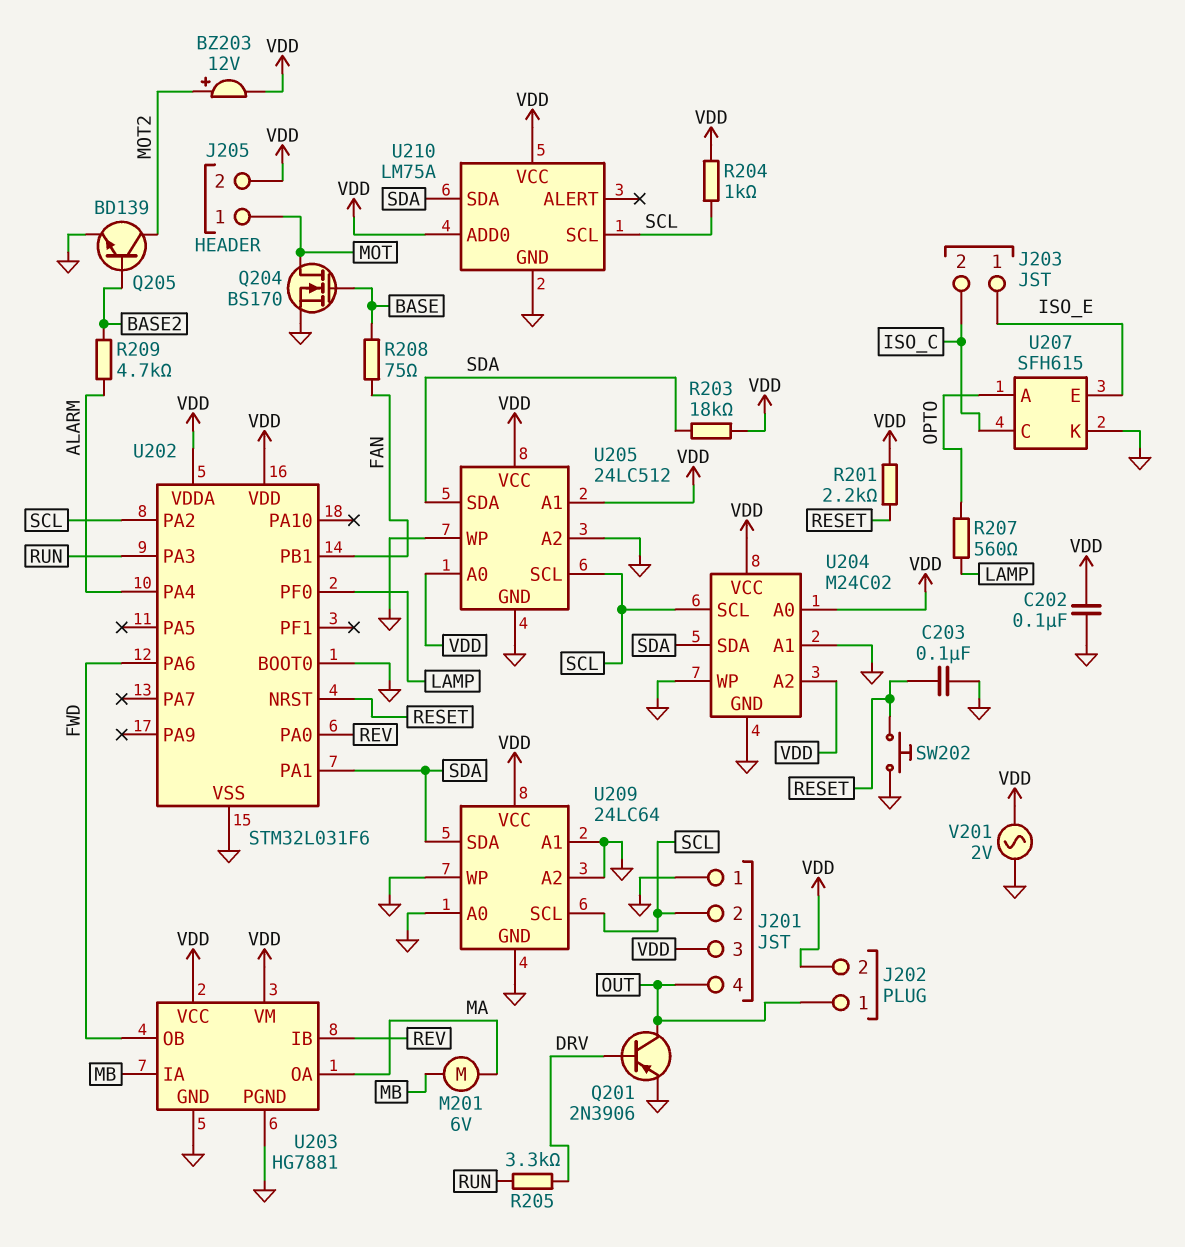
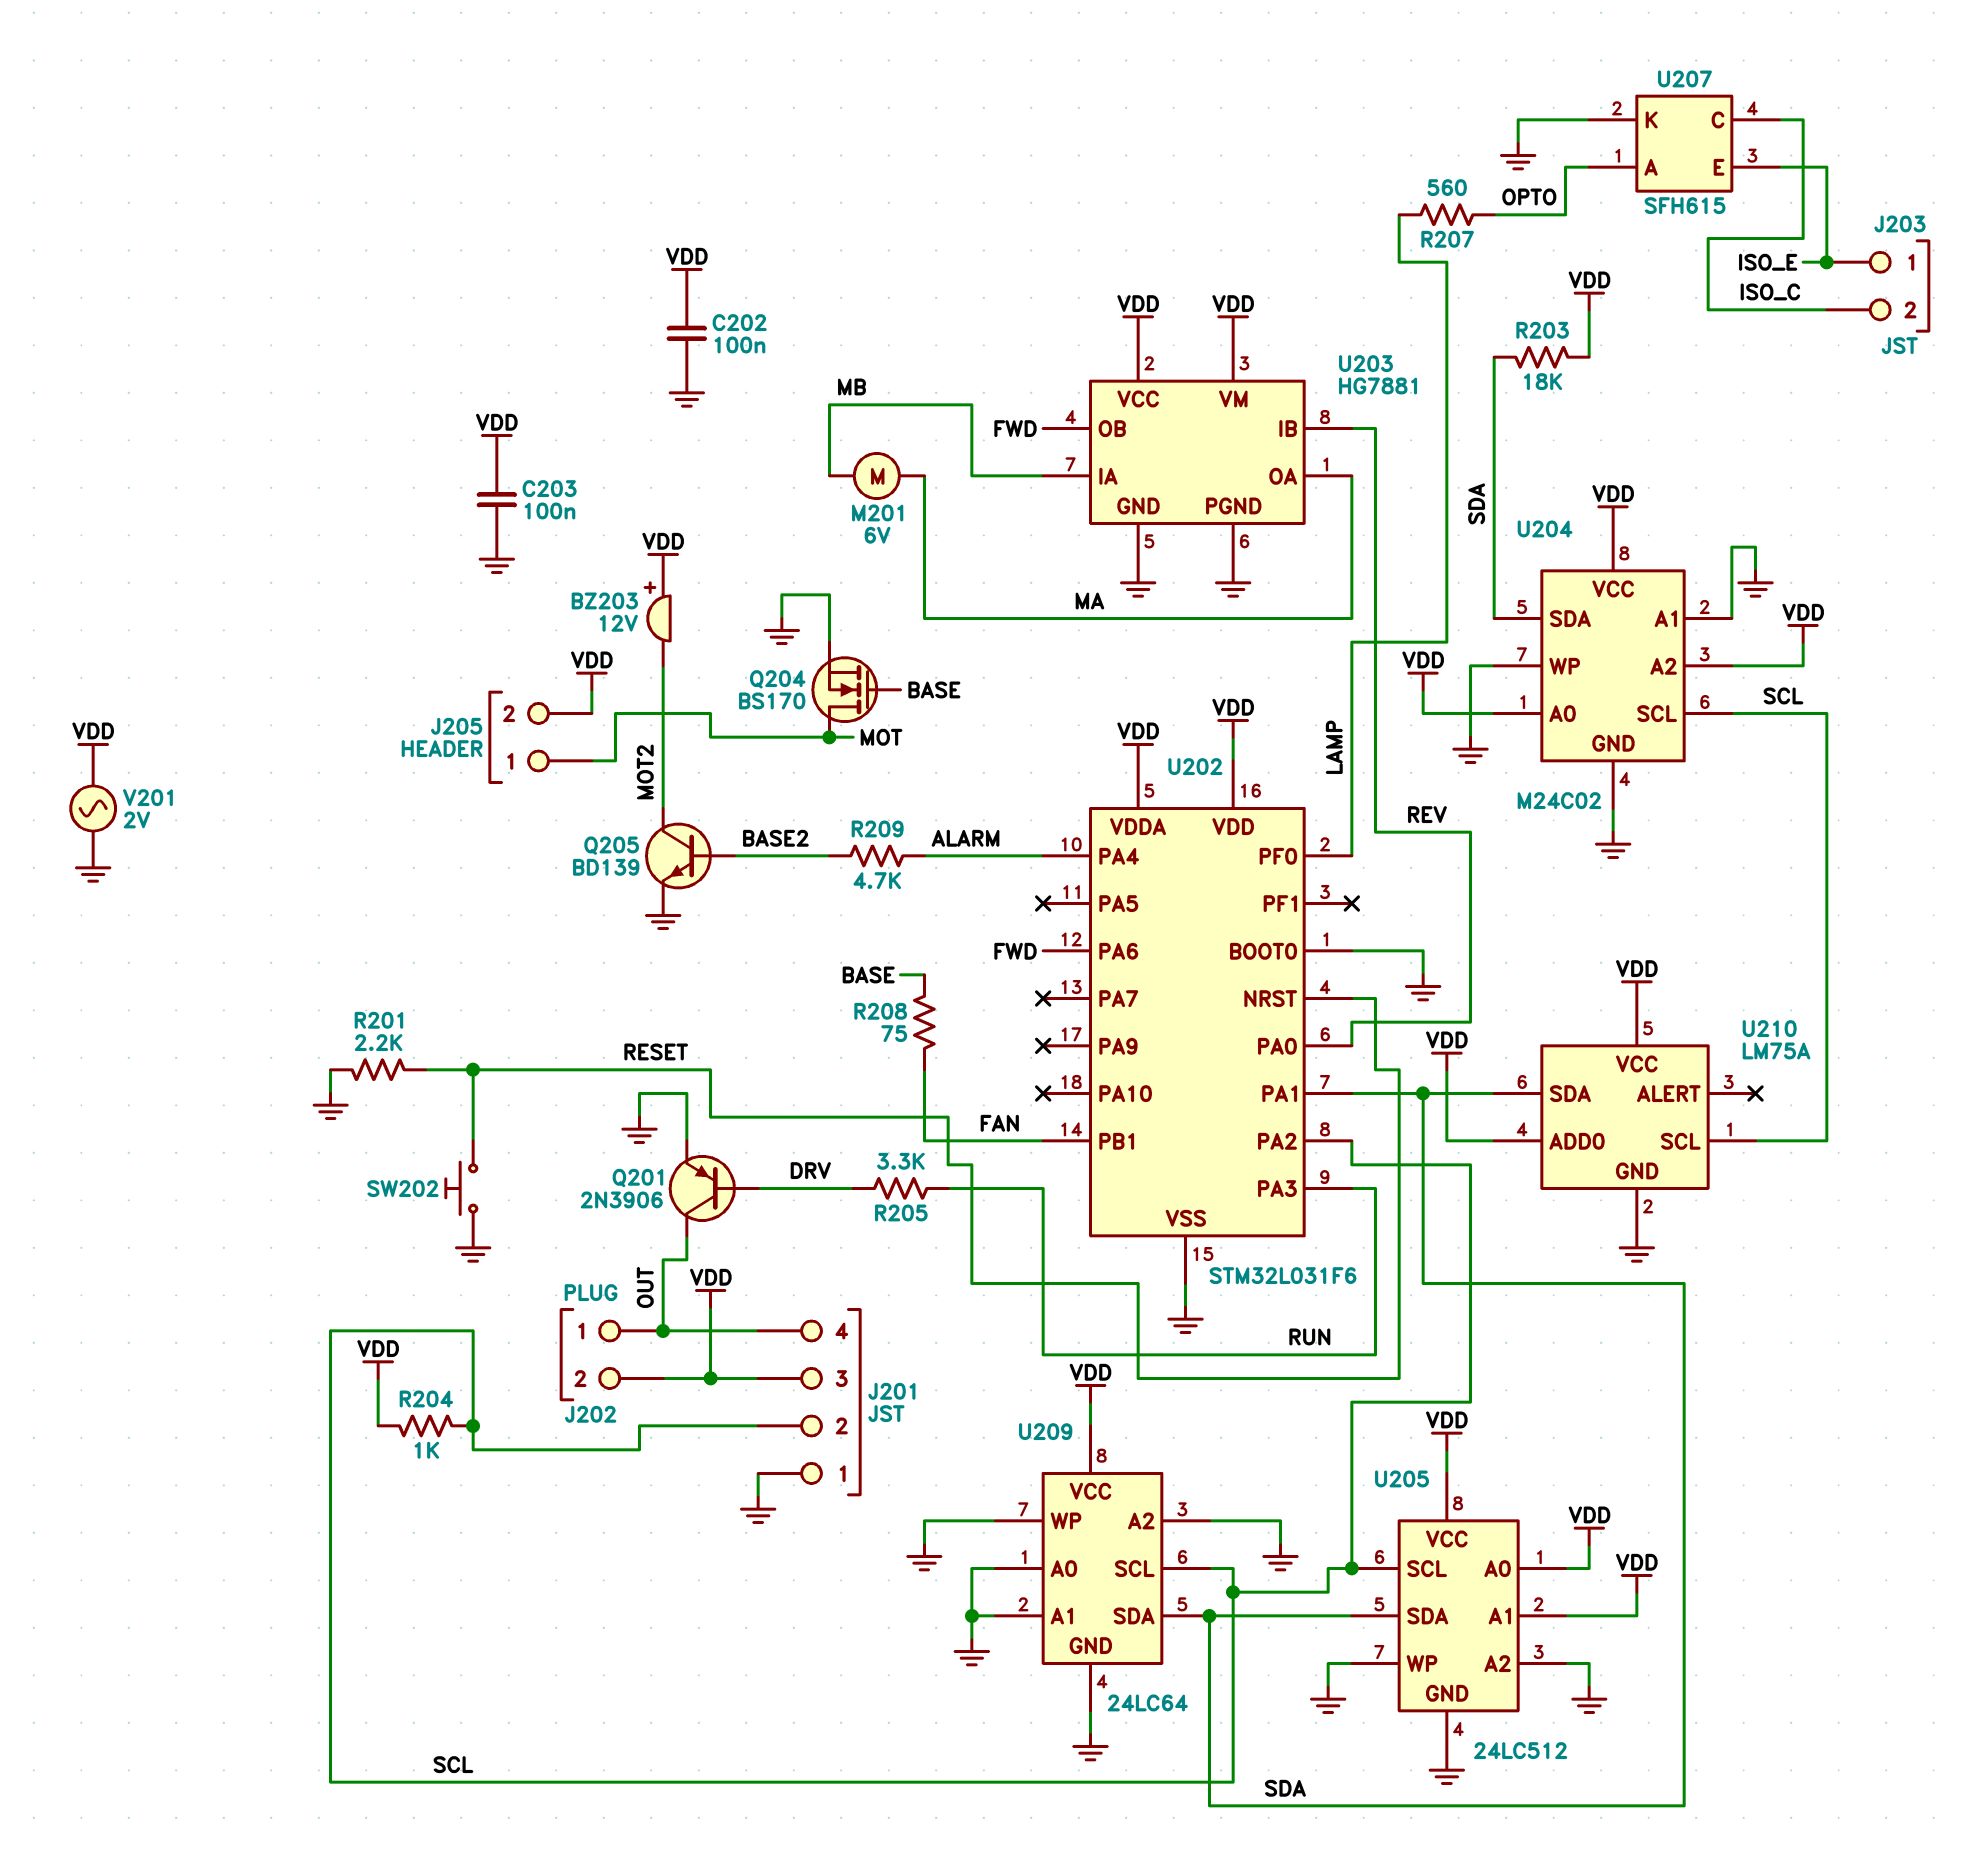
BZ203: buzzer 12V (plus MOT2, minus VDD) -> buzzer 12V (plus VDD, minus MOT2)
C203: 100nF (GND, RESET) -> 100nF (GND, VDD)
R201: 2.2k (RESET, VDD) -> 2.2k (GND, RESET)

